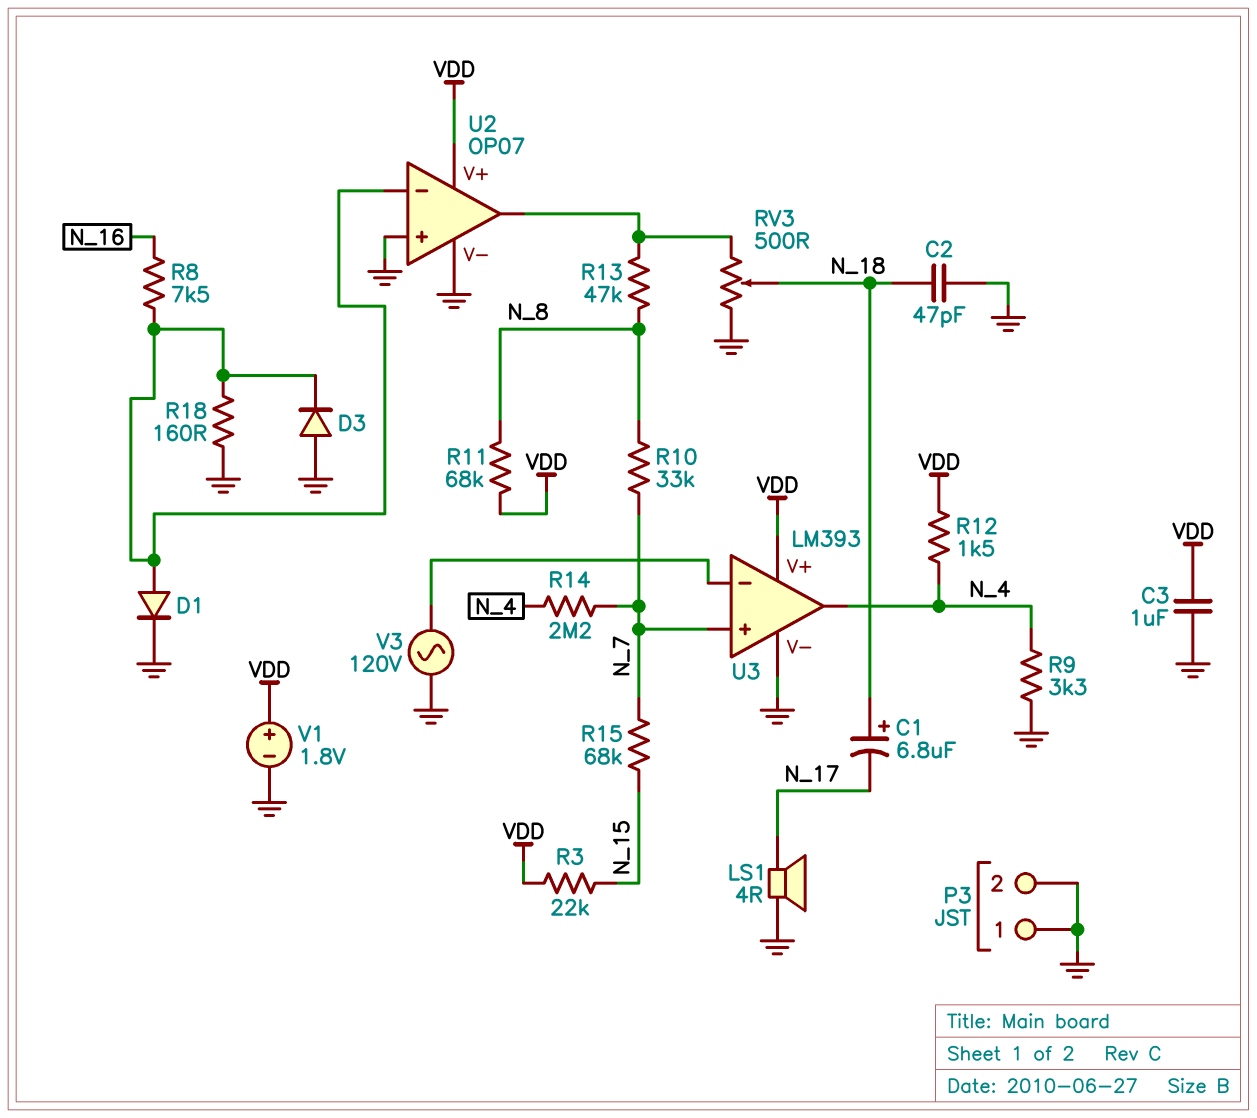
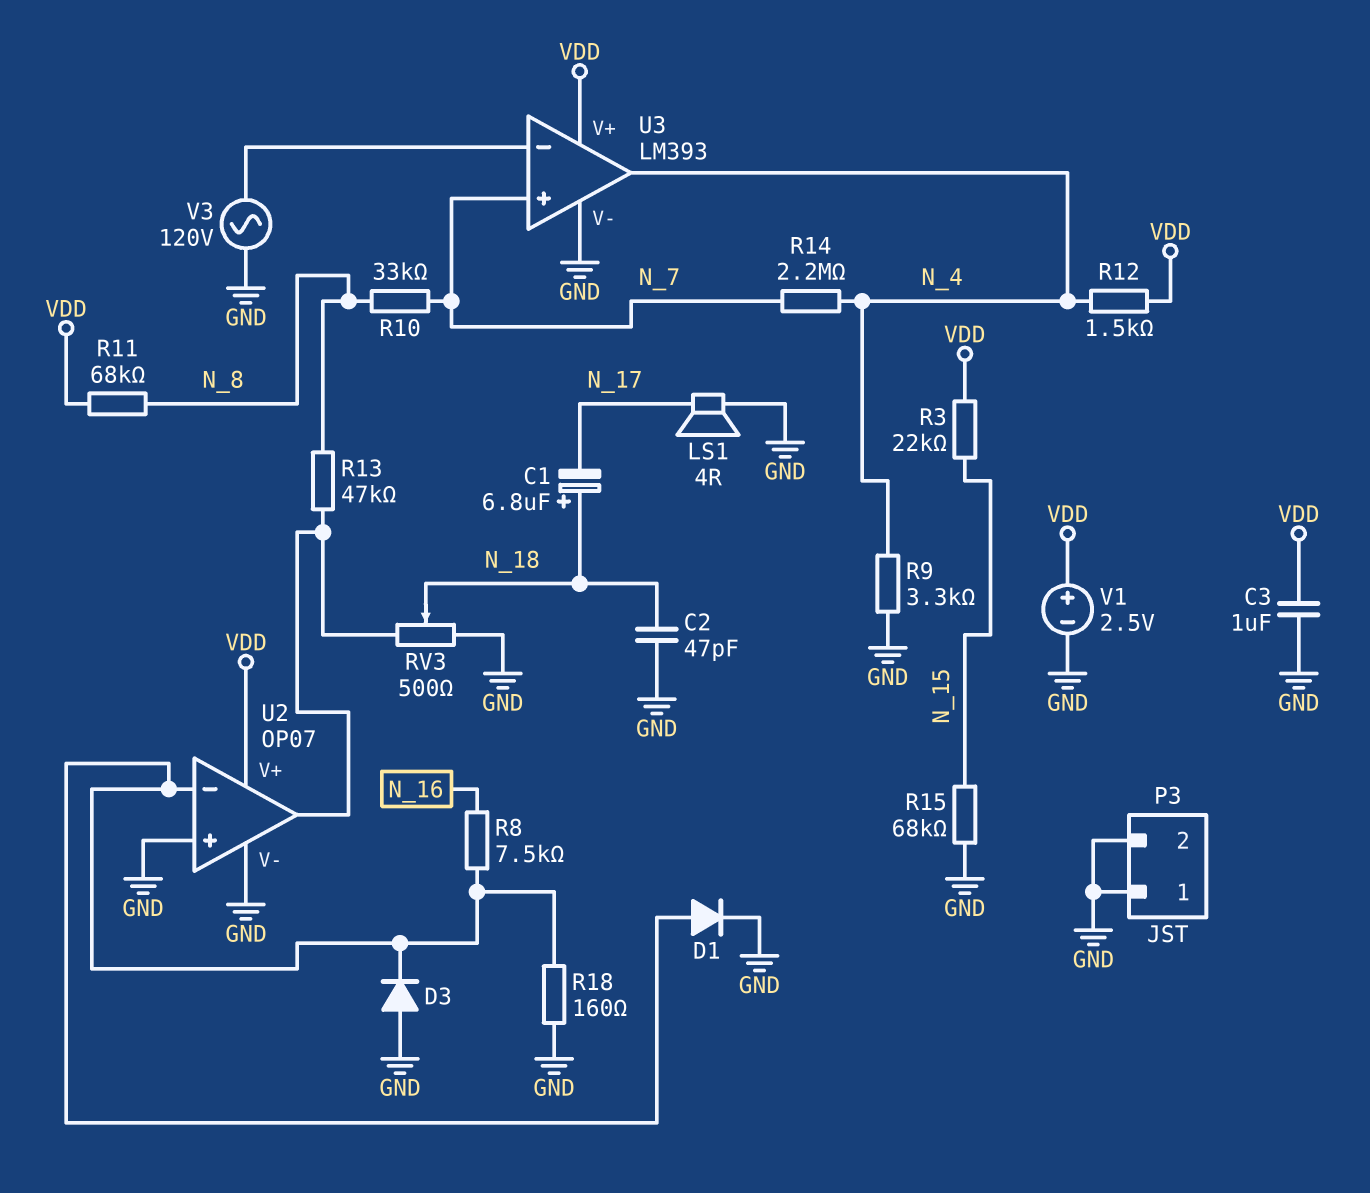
R15: 68k (N_7, N_15) -> 68k (GND, N_15)
V1: 1.8V (plus VDD, minus GND) -> 2.5V (plus VDD, minus GND)

